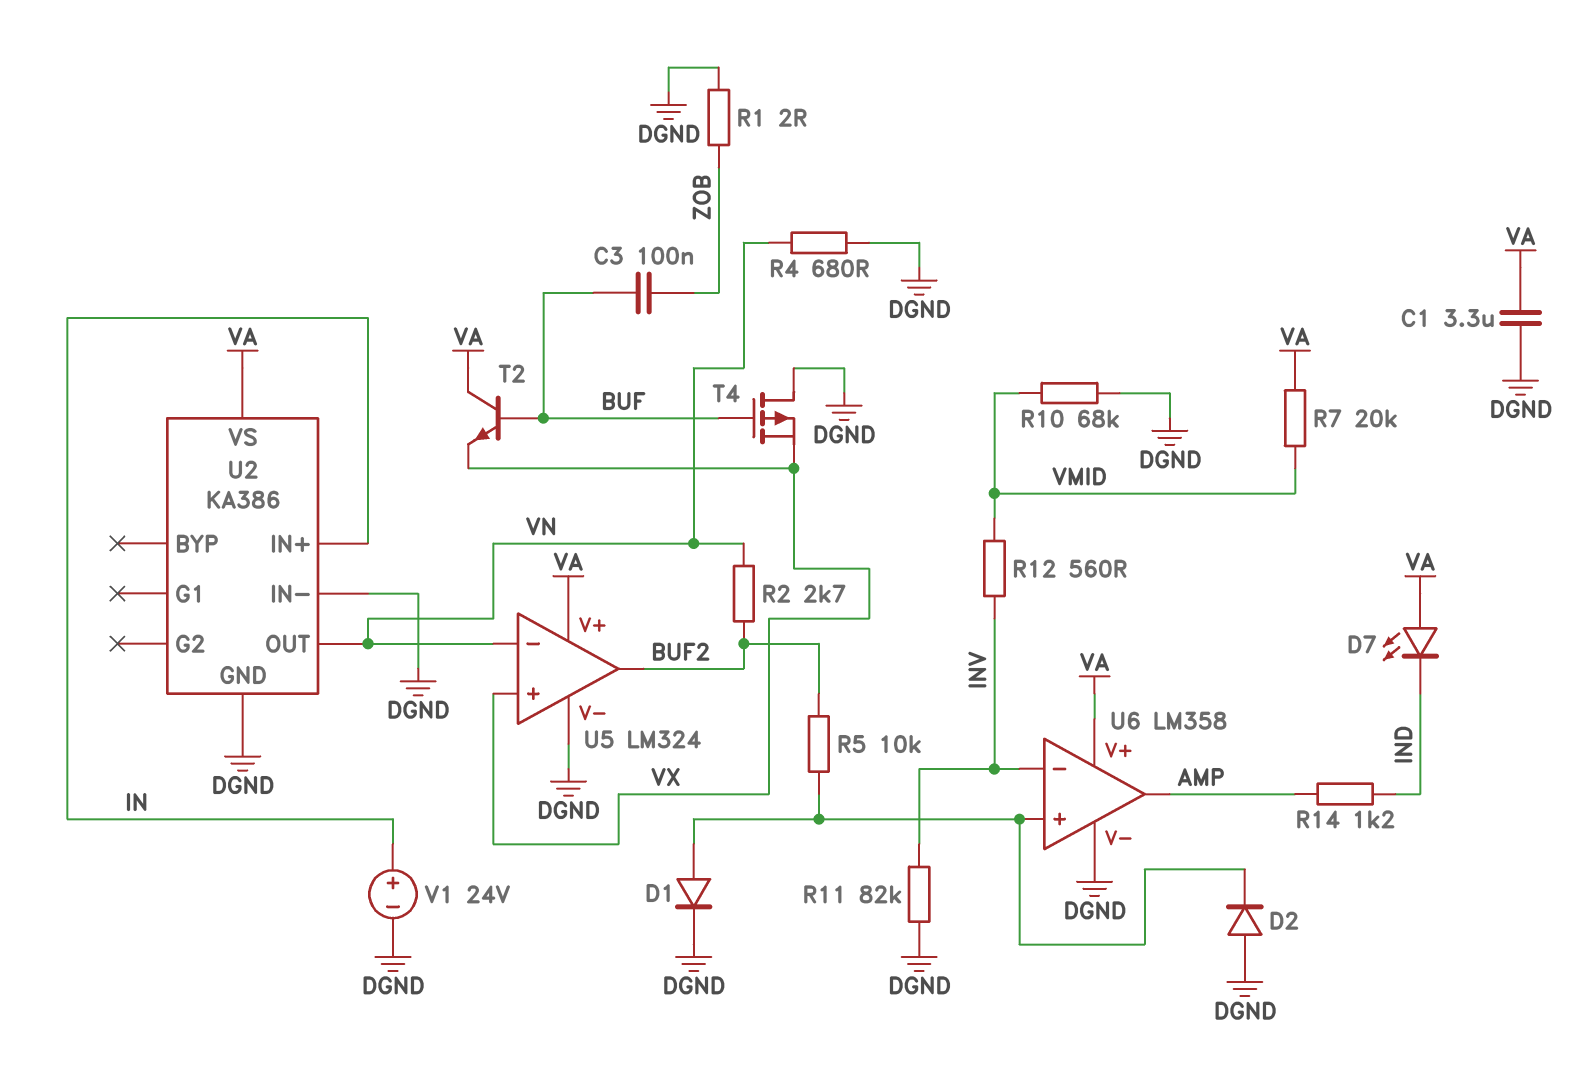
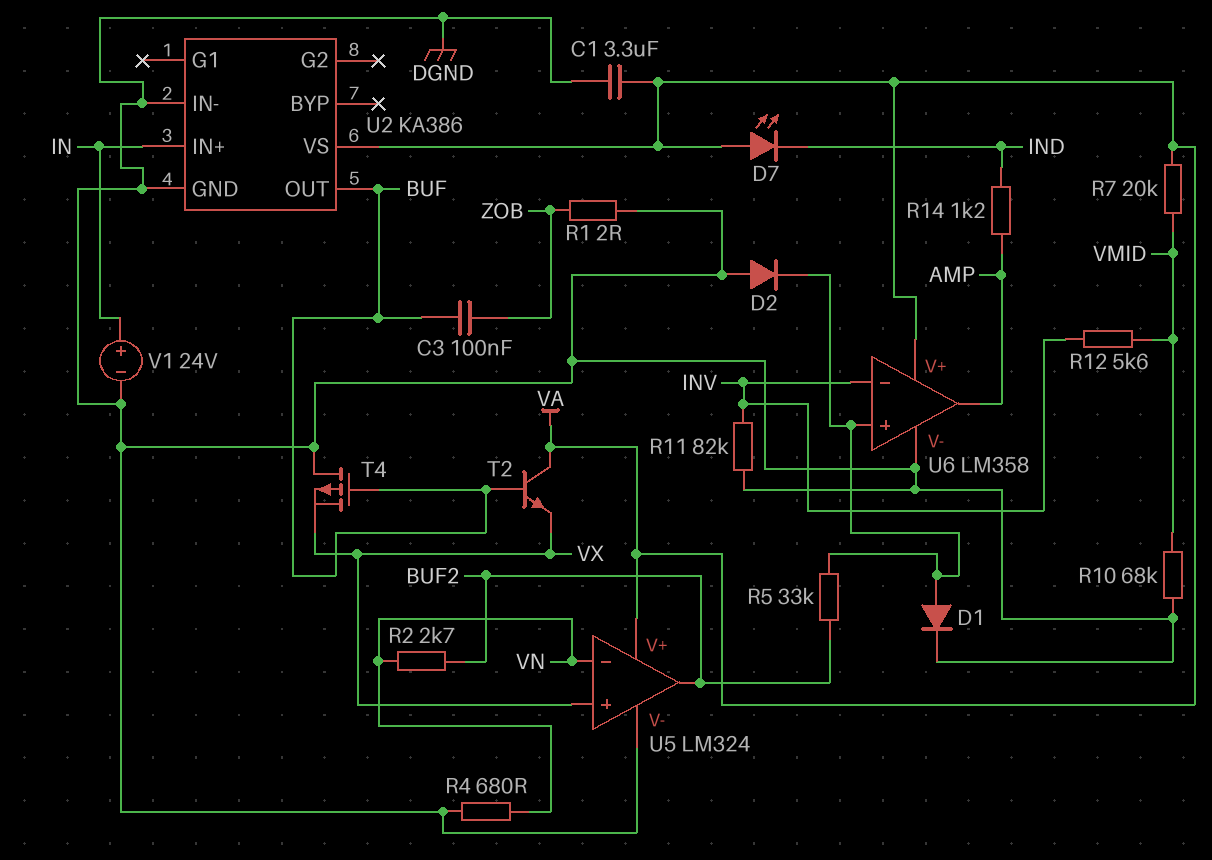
R5: 10k (BUF2, U6/in+) -> 33k (BUF2, U6/in+)
R12: 560 (INV, VMID) -> 5.6k (INV, VMID)
U2 pin OUT: VN -> BUF

